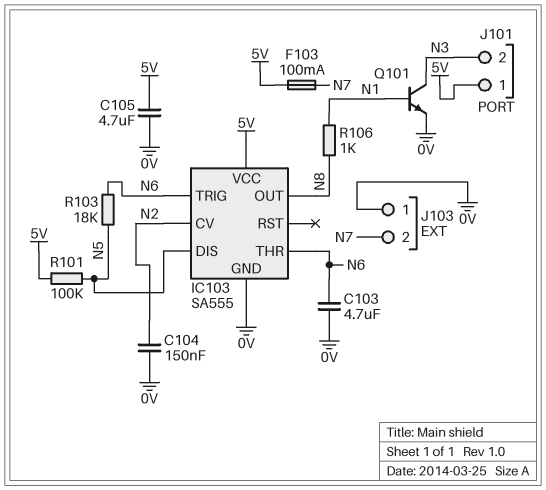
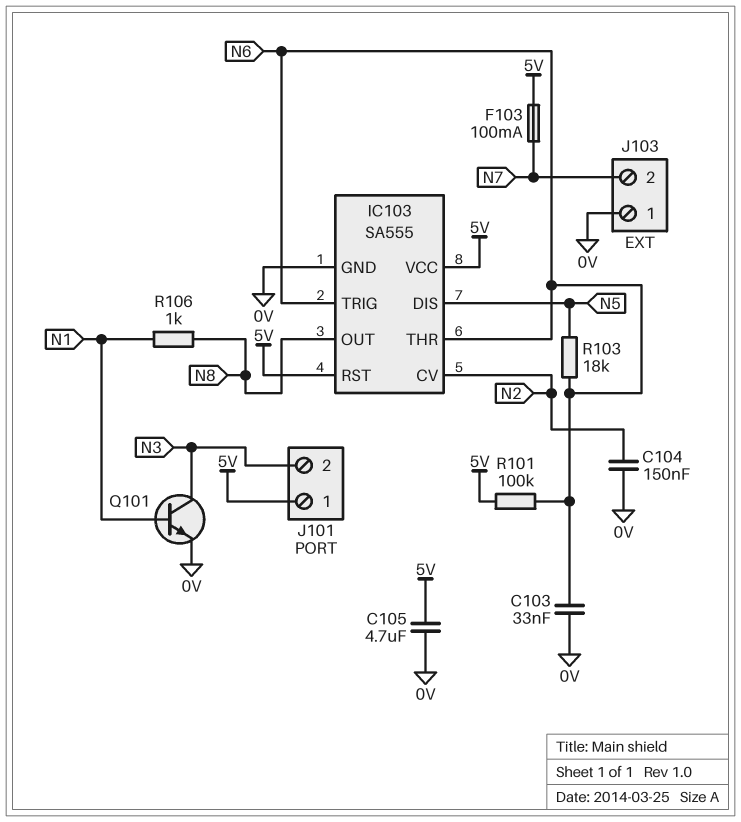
C103: 4.7uF (0V, N6) -> 33nF (0V, N6)
IC103 pin RST: none -> 5V
R101: 100k (5V, N5) -> 100k (5V, N6)

